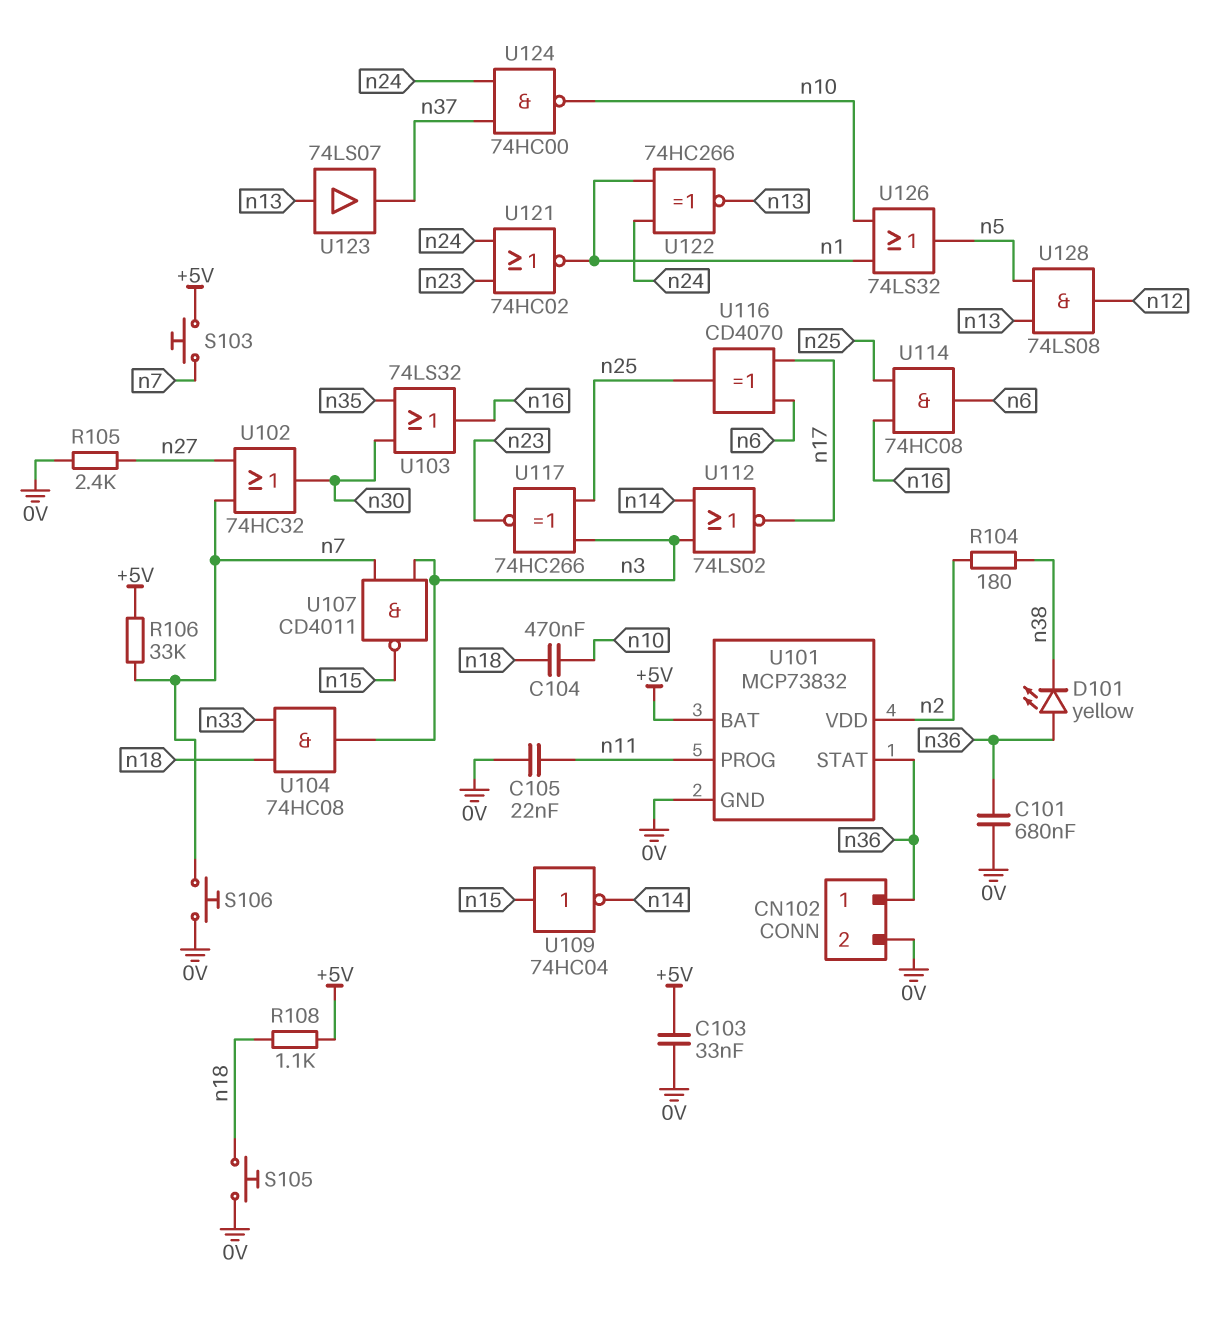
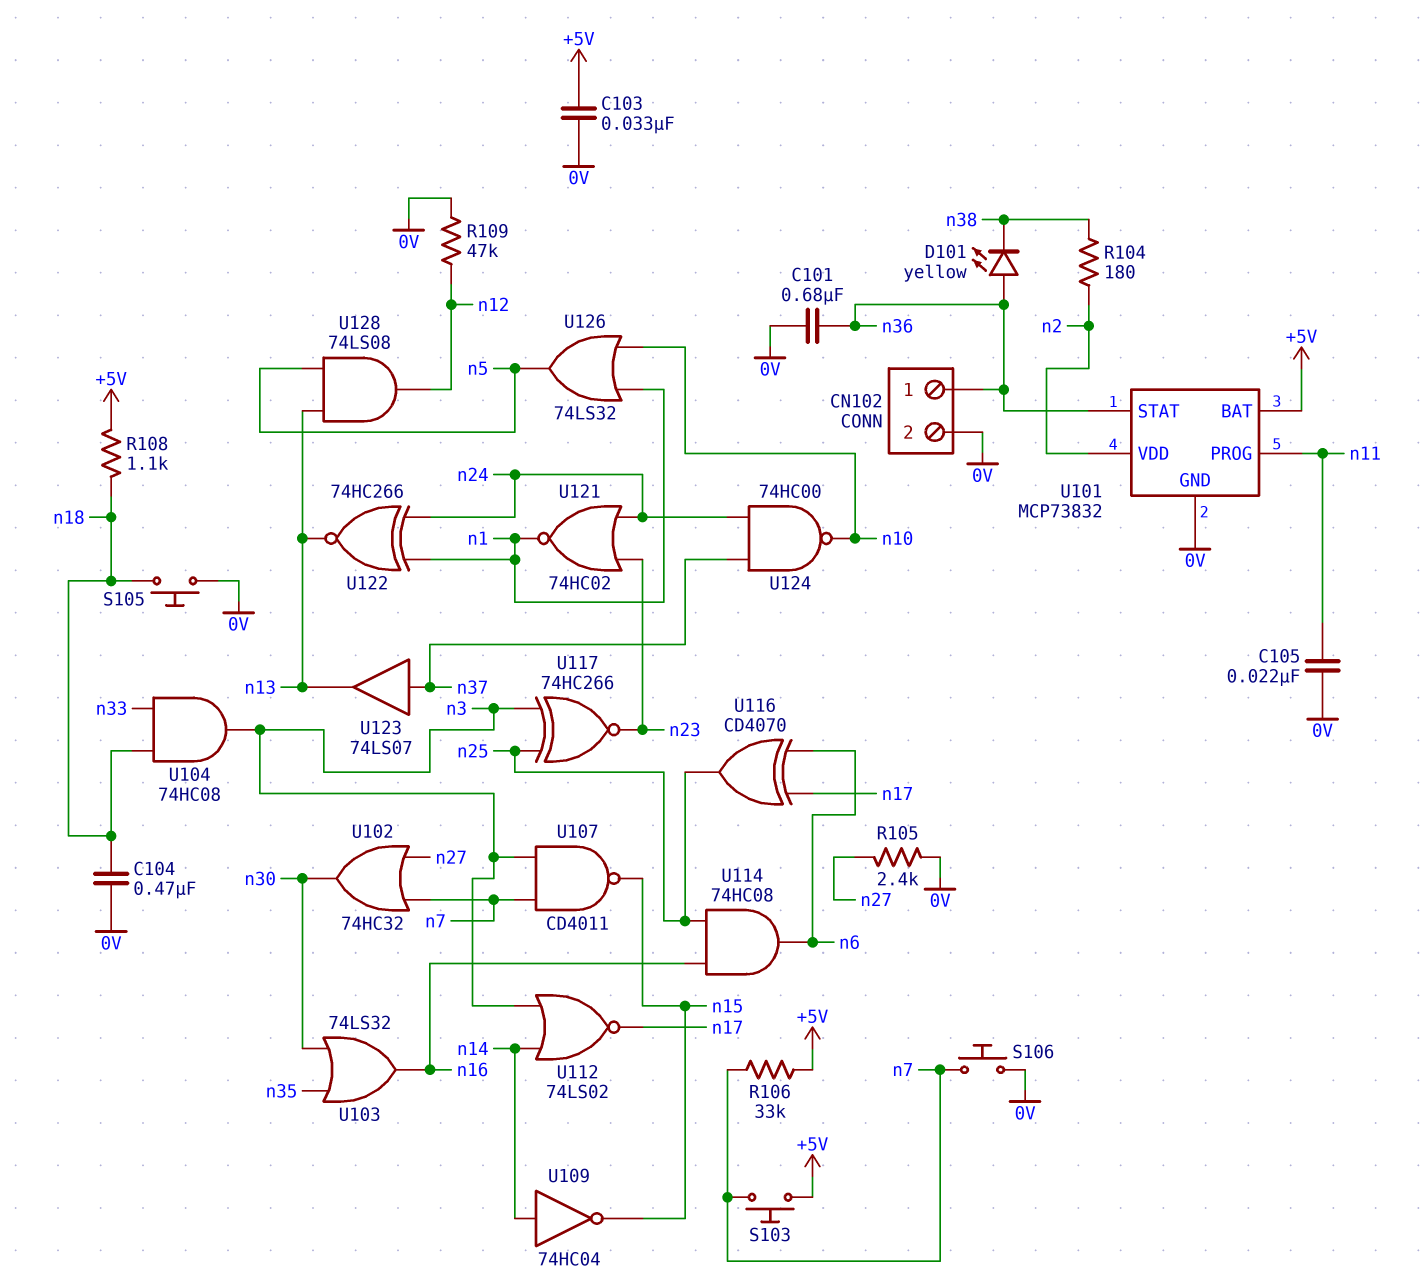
C104: 470nF (n10, n18) -> 470nF (0V, n18)
R109: none -> 47k (0V, n12)
U109: NOT 74HC04 (in n15, out n14) -> NOT 74HC04 (in n14, out n15)
U123: buffer 74LS07 (in n13, out n37) -> buffer 74LS07 (in n37, out n13)

